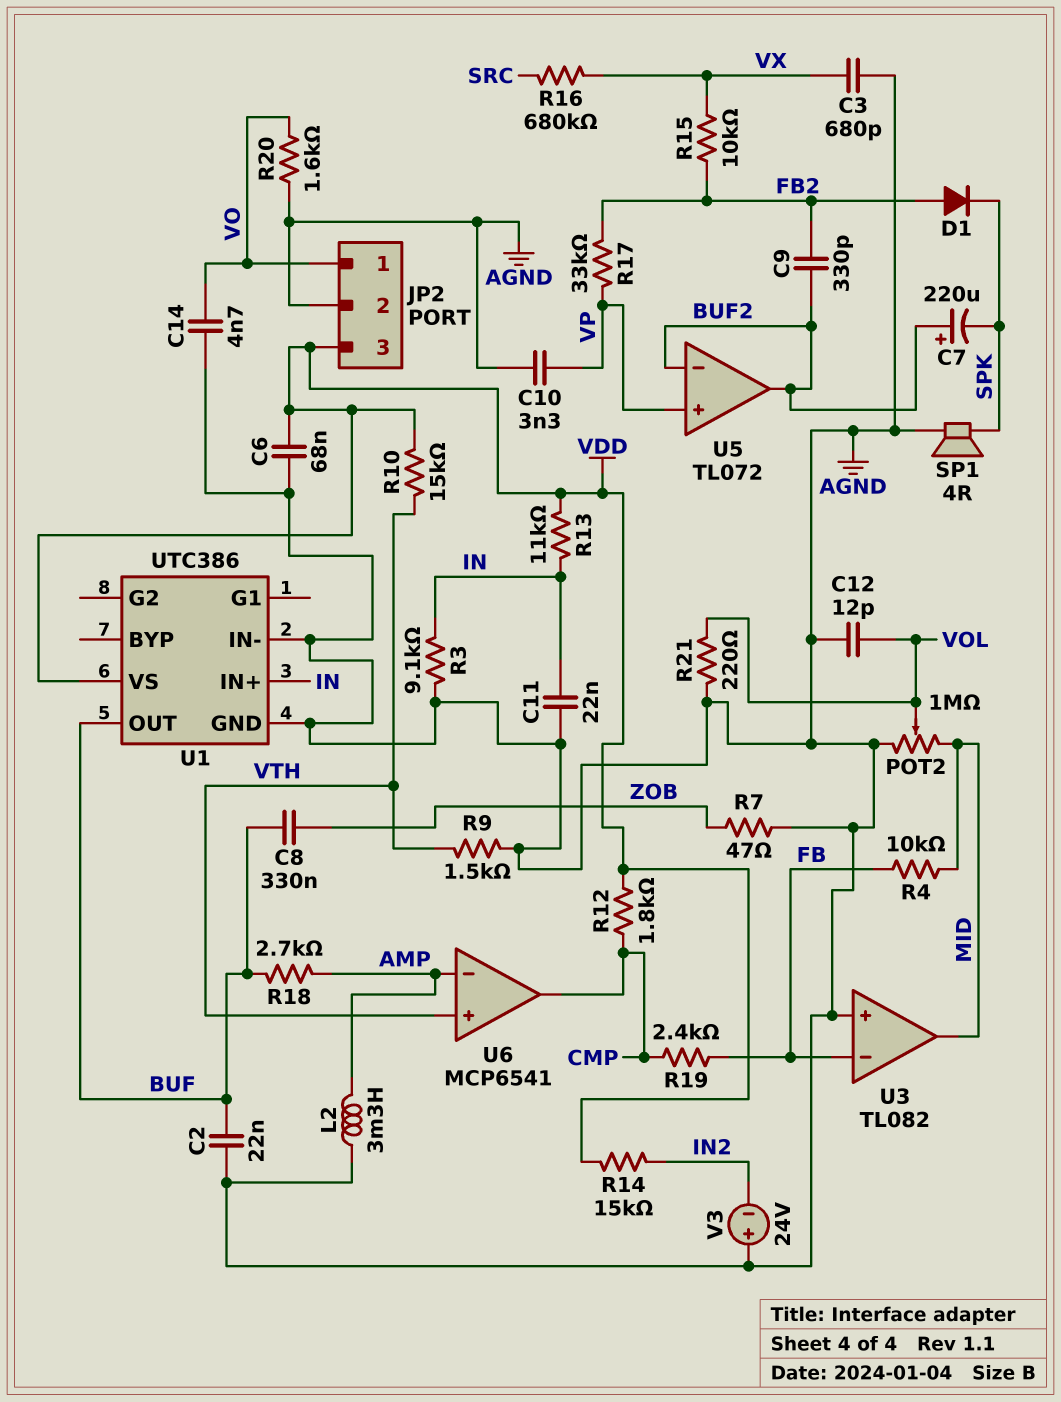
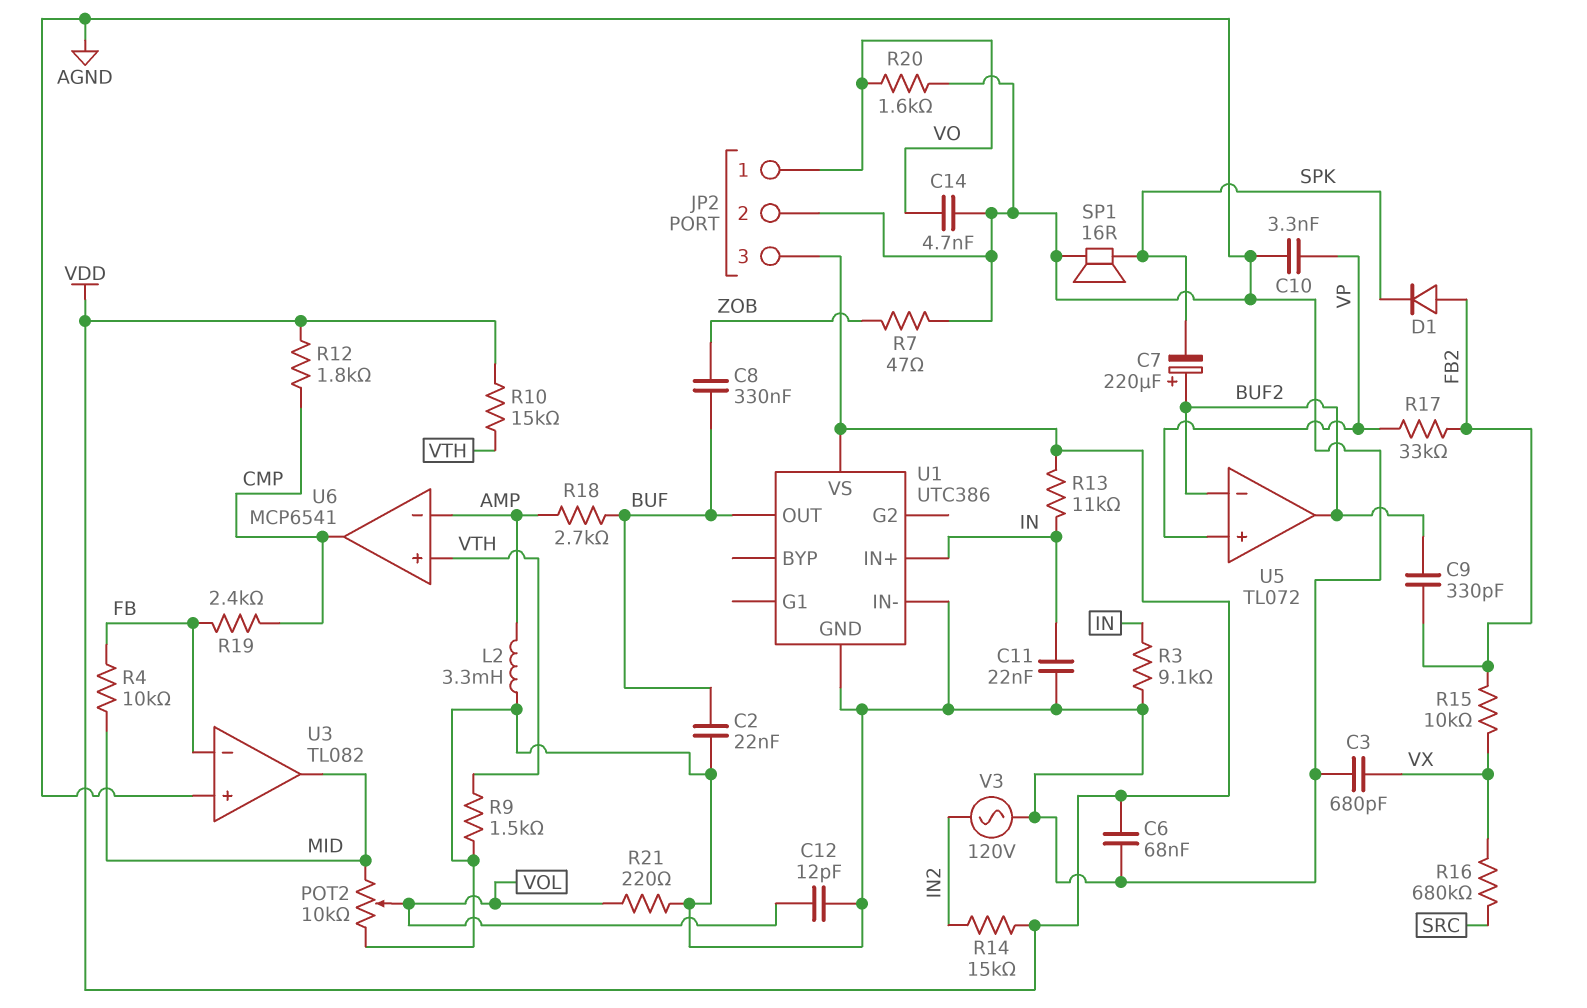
POT2: 1M (AGND, MID, wiper VOL) -> 10k (AGND, MID, wiper VOL)
SP1: speaker 4R (AGND, SPK) -> speaker 16R (AGND, SPK)
V3: 24V (plus AGND, minus IN2) -> AC 120V (AGND, IN2)

